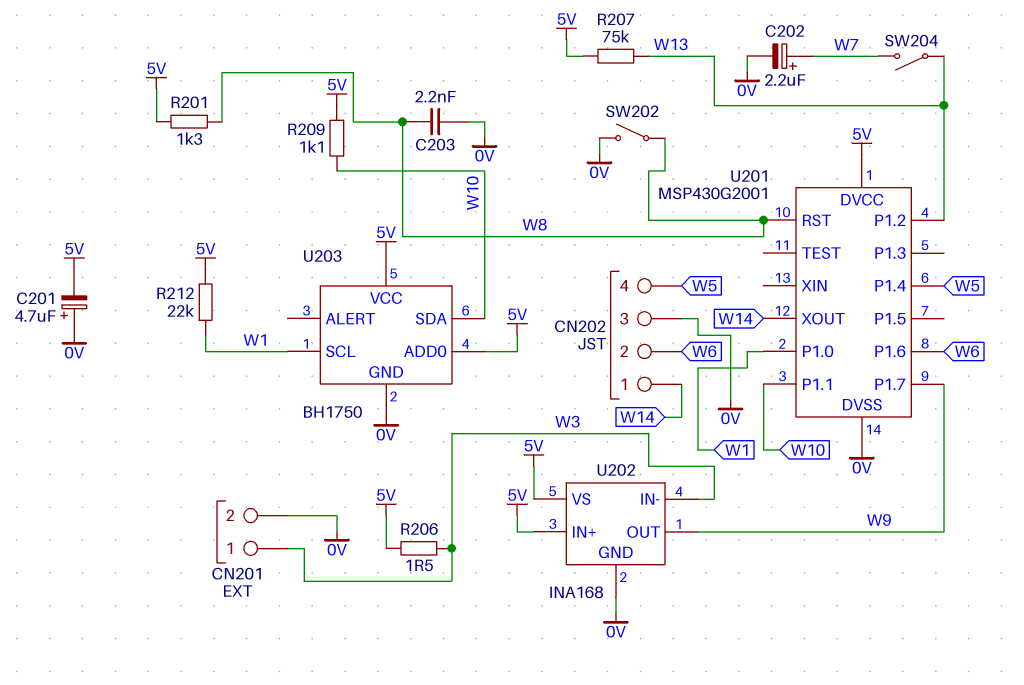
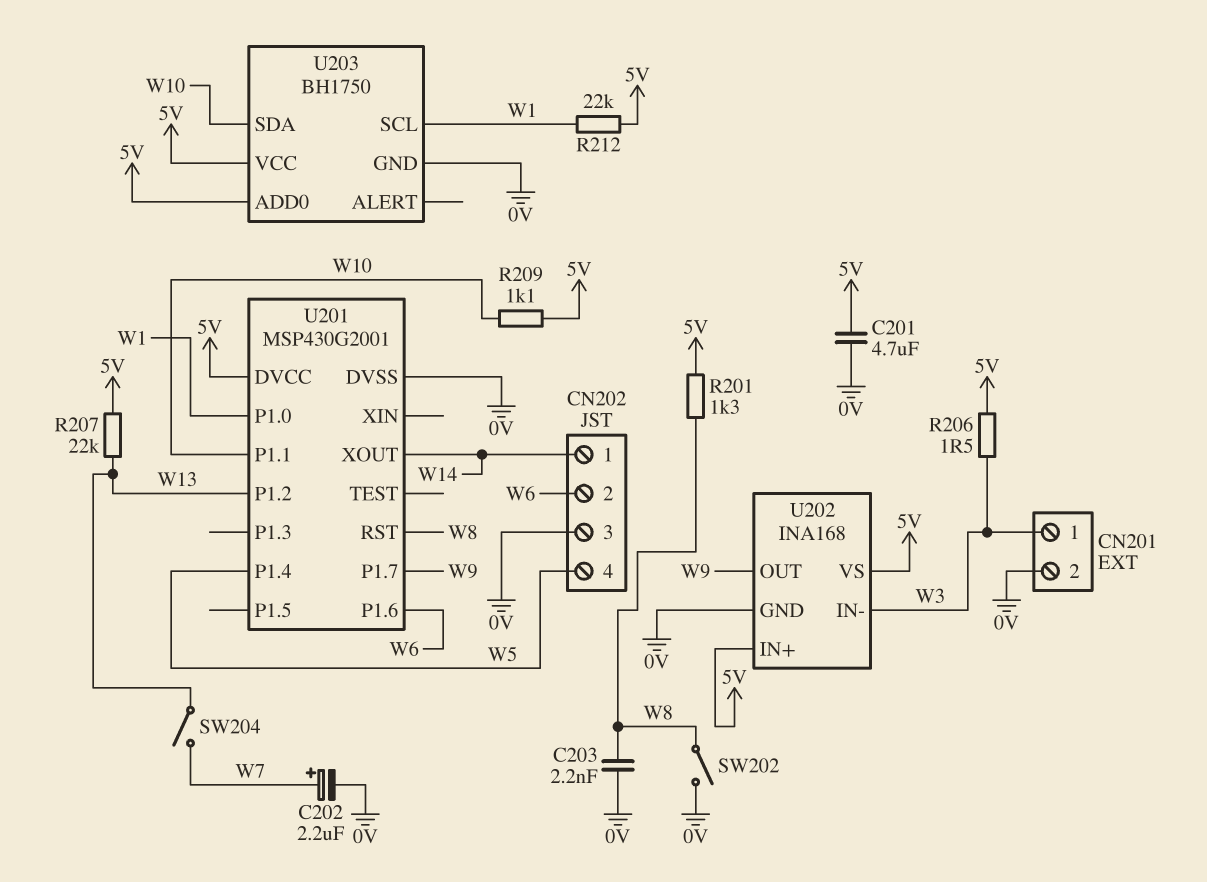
C201: 4.7uF (plus 0V, minus 5V) -> 4.7uF (0V, 5V)
R207: 75k (5V, W13) -> 22k (5V, W13)

